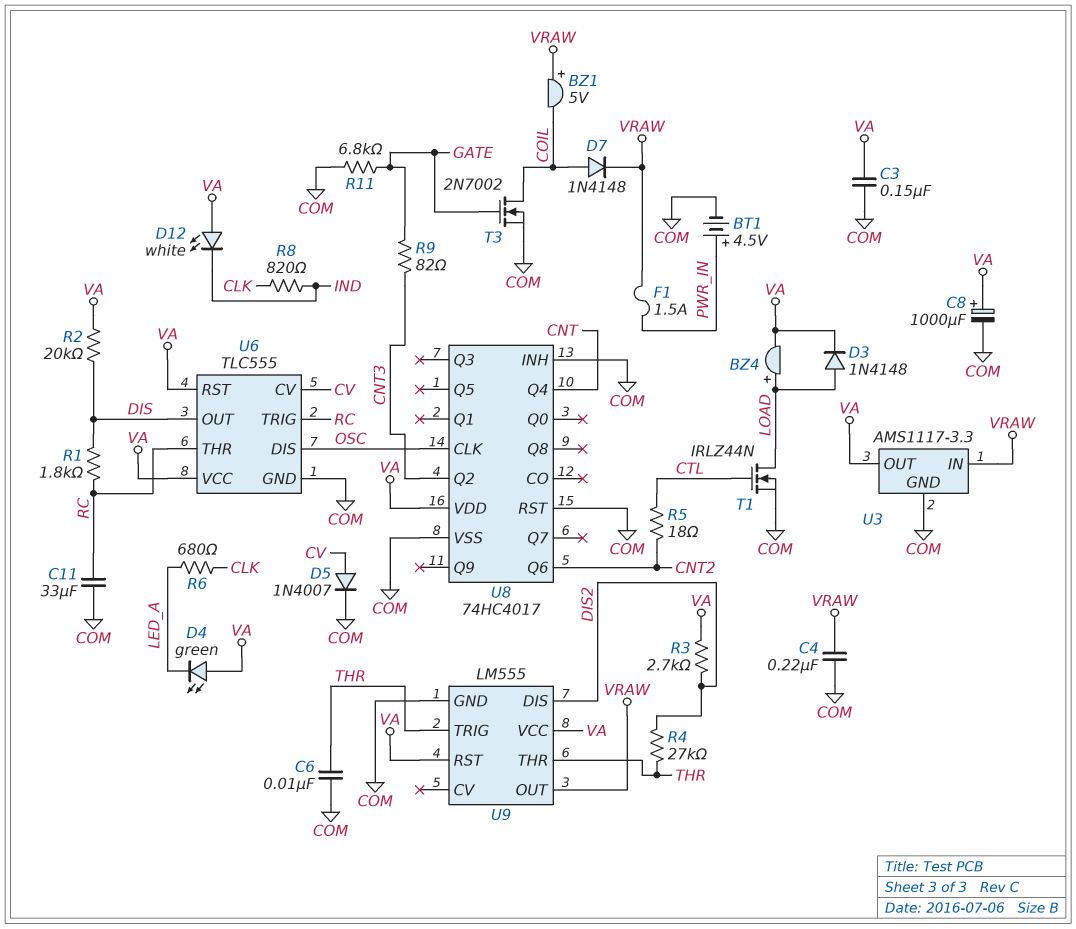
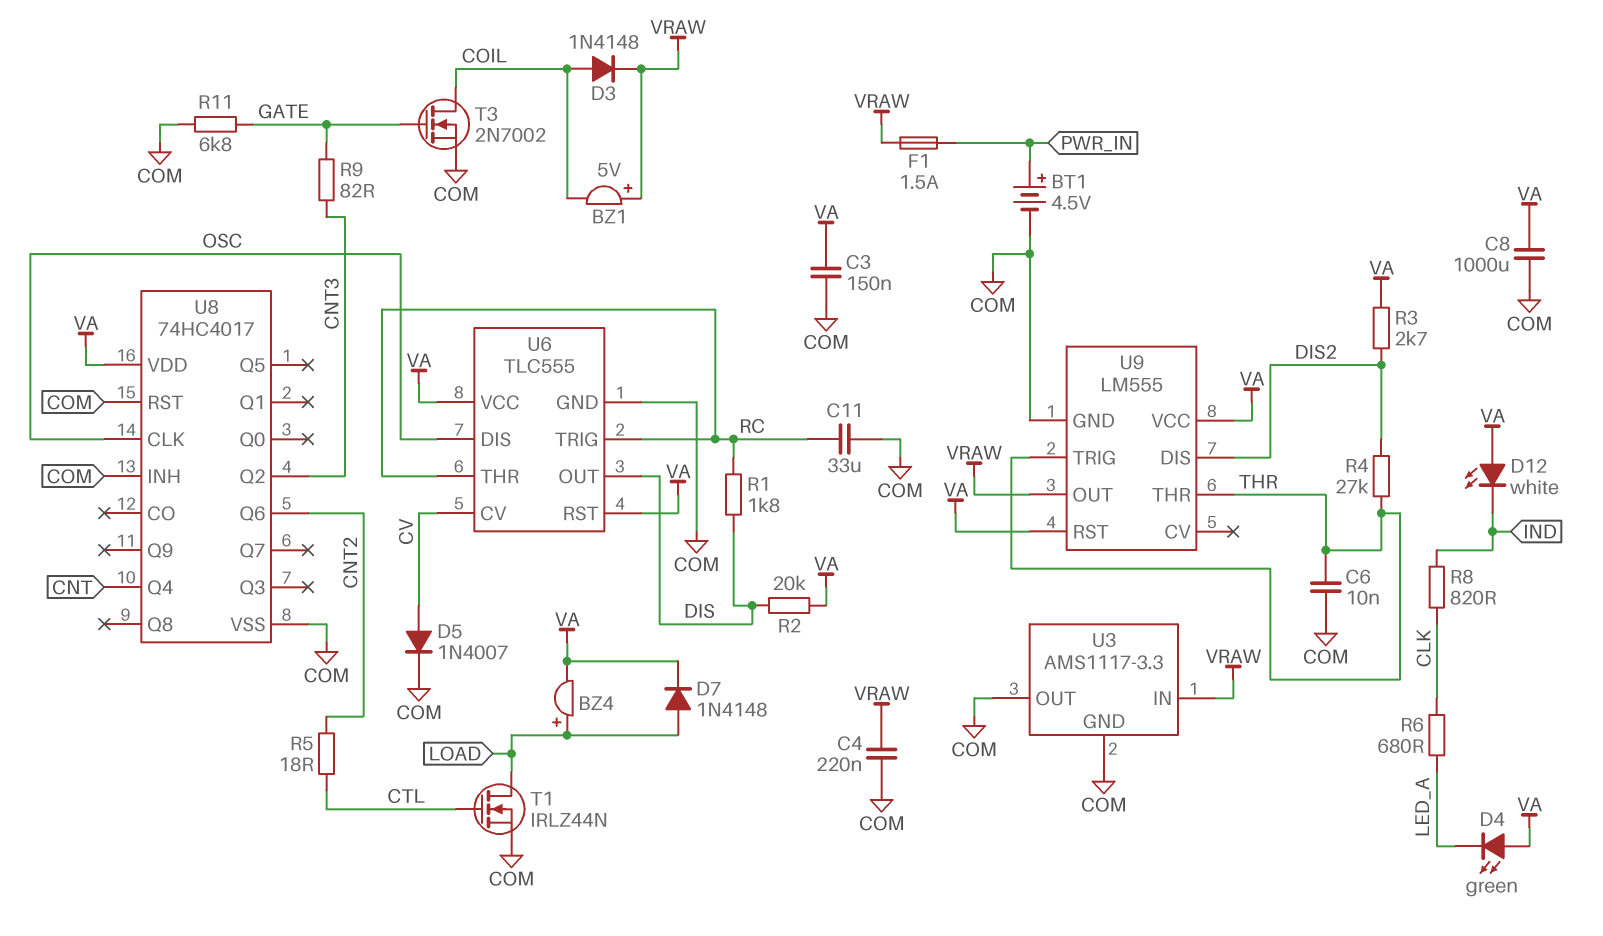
C8: 1000uF (plus VA, minus COM) -> 1000uF (COM, VA)
D3: diode 1N4148 (A LOAD, K VA) -> diode 1N4148 (A COIL, K VRAW)
D7: diode 1N4148 (A COIL, K VRAW) -> diode 1N4148 (A LOAD, K VA)
U3 pin OUT: VA -> COM

